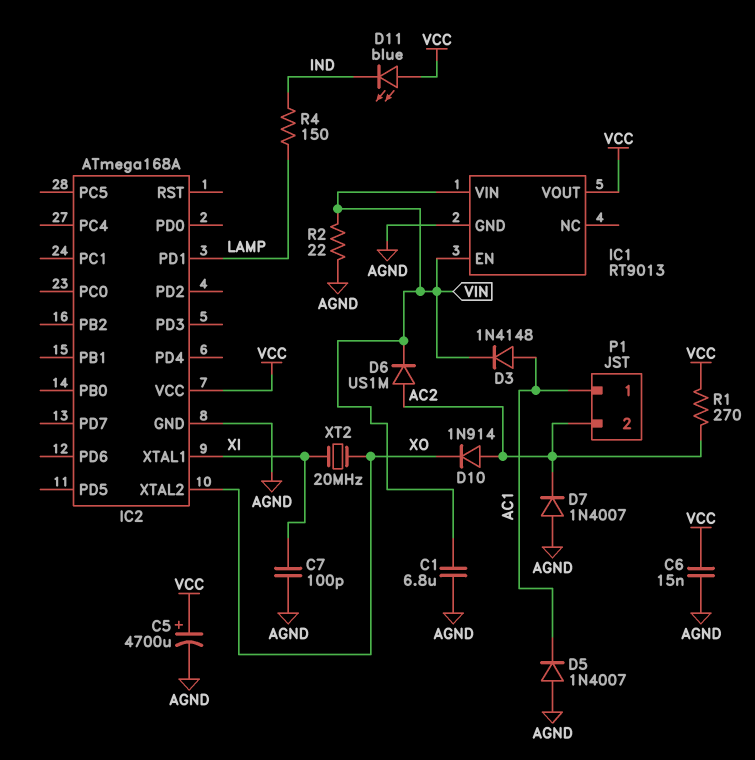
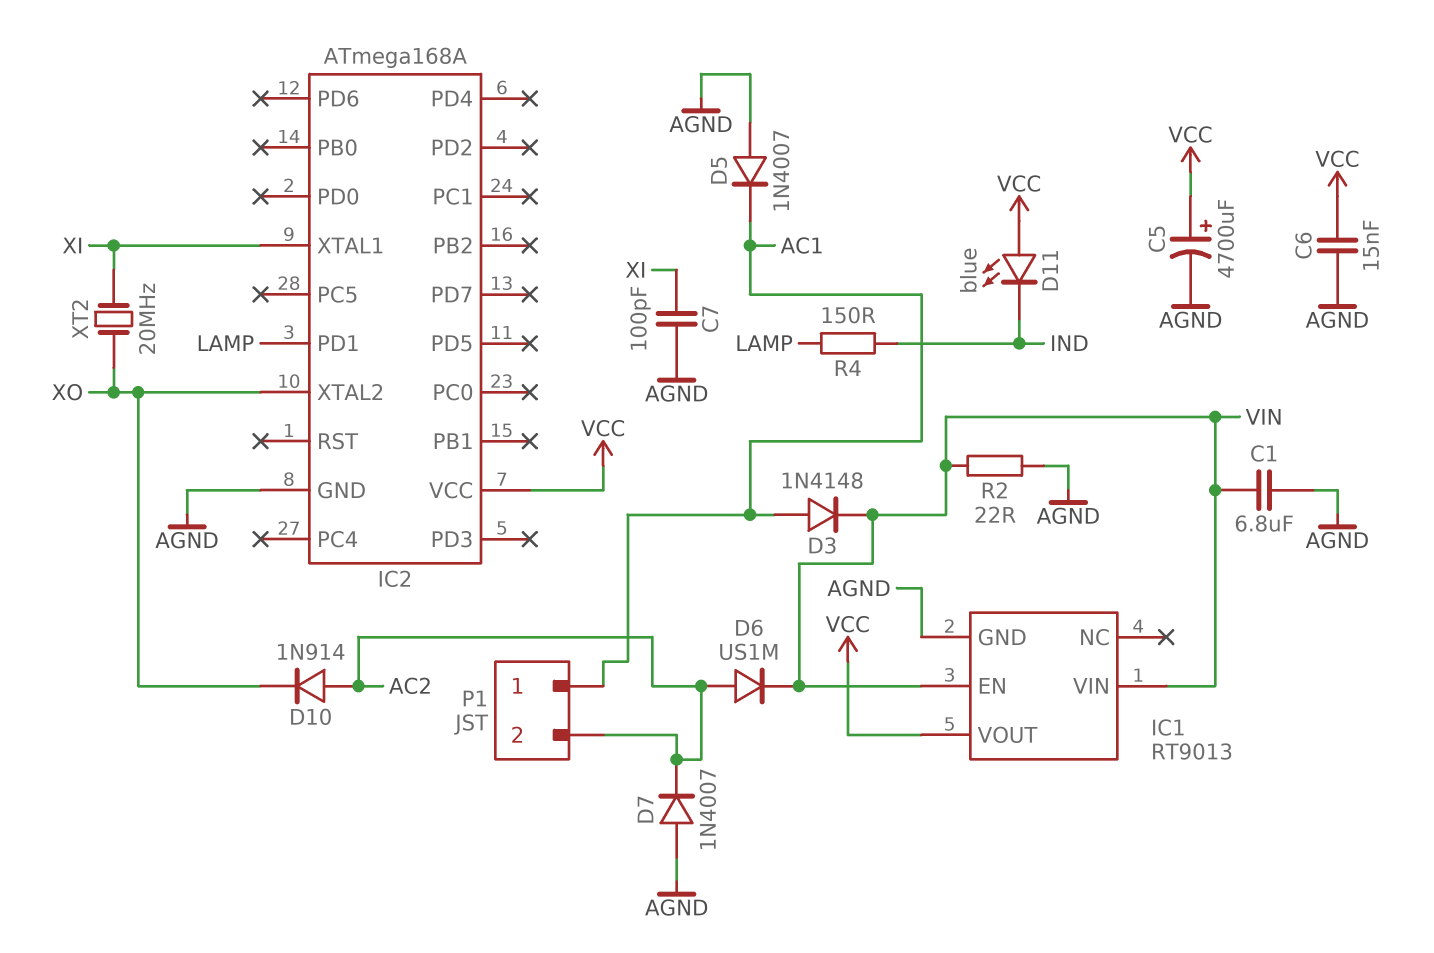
R1: 270 (AC2, VCC) -> none

